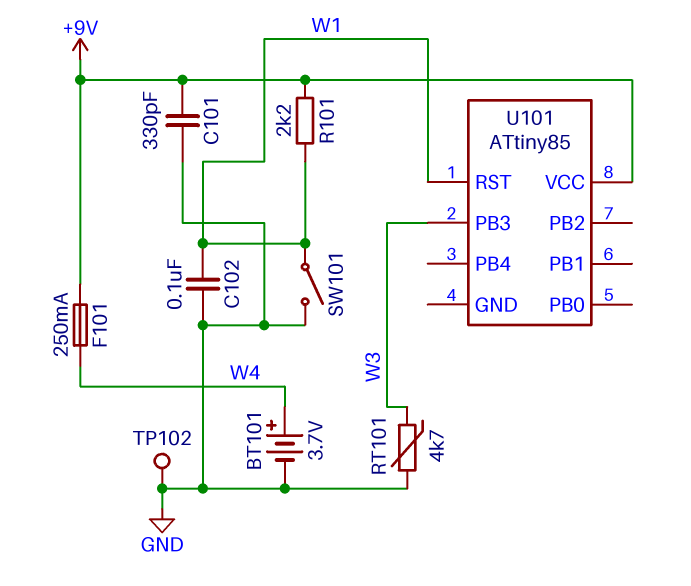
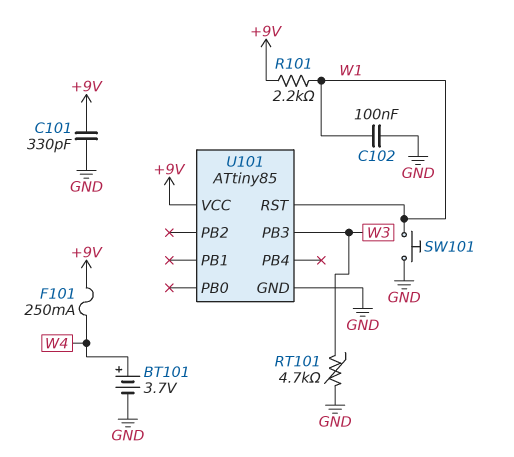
SW101: switch (GND, W1) -> button (GND, W1)
TP102: test point (GND) -> none
U101 pin GND: none -> GND

